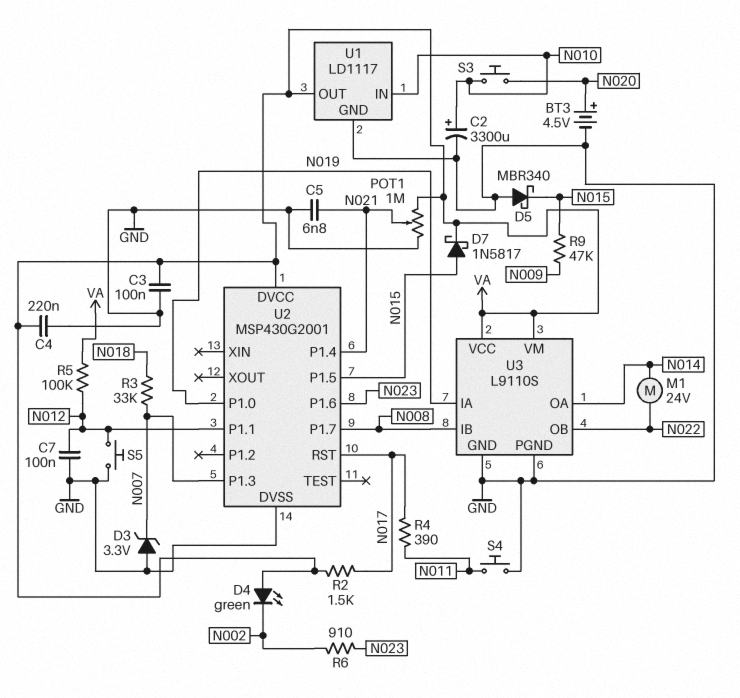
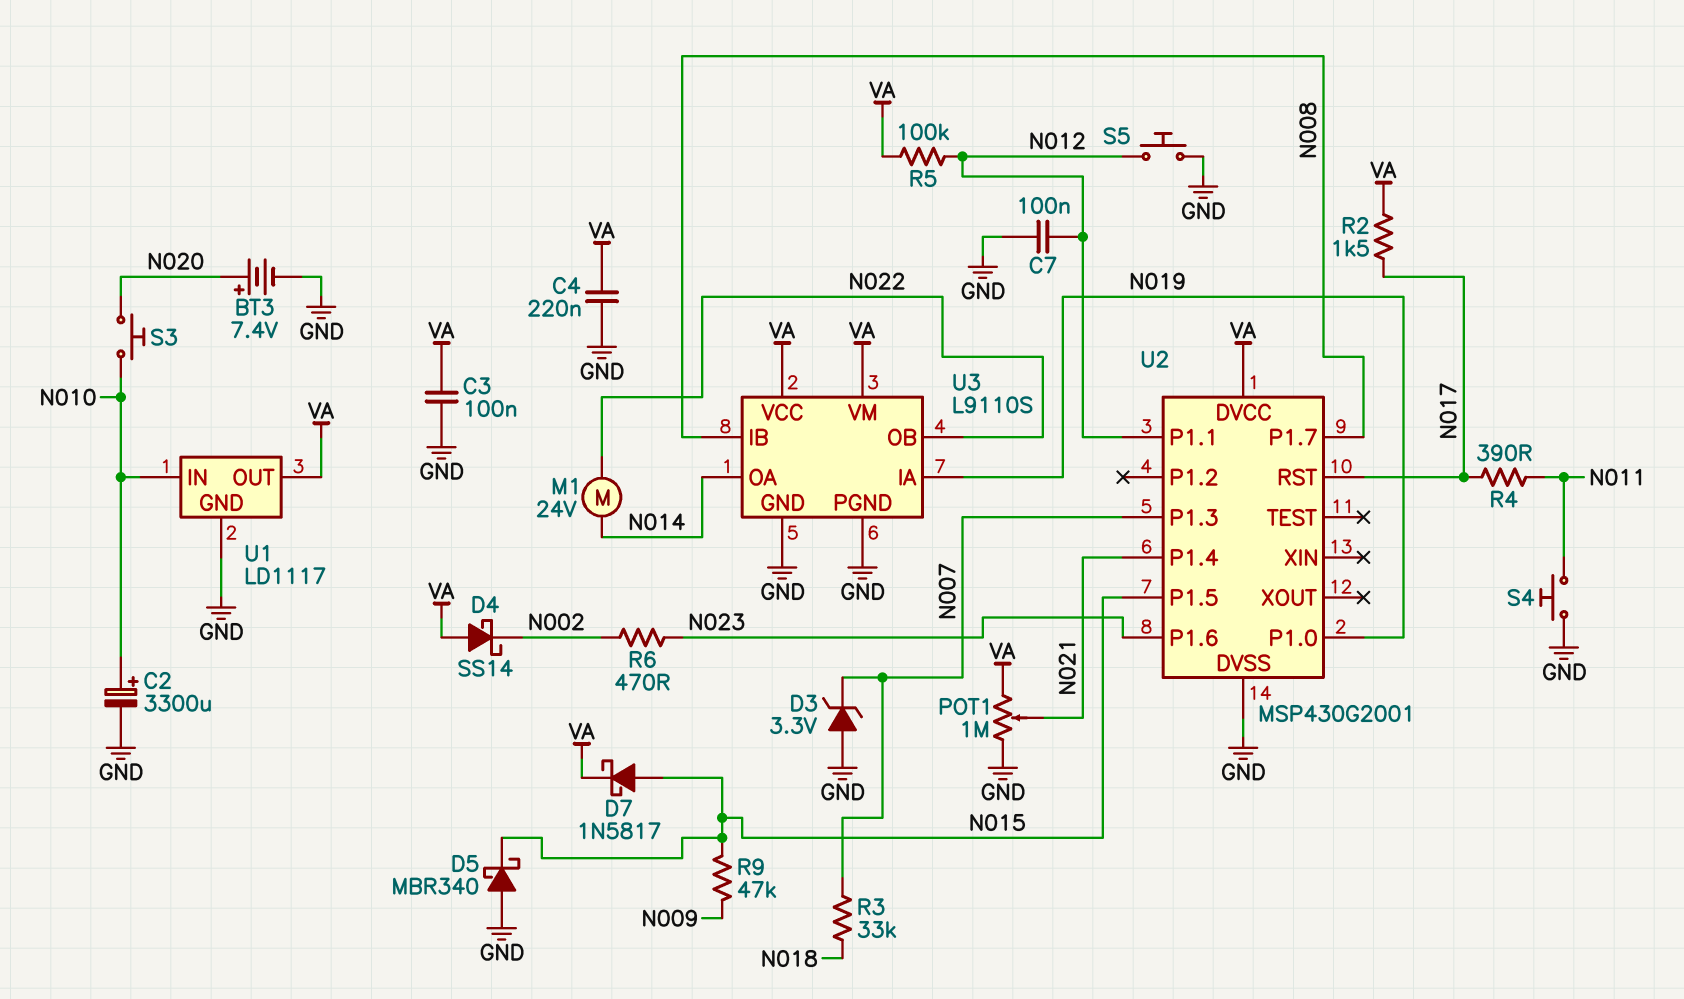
BT3: 4.5V (plus N020, minus GND) -> 7.4V (plus N020, minus GND)
C5: 6.8nF (GND, N021) -> none
D4: LED green (A VA, K N002) -> schottky SS14 (A VA, K N002)
R6: 910 (N002, N023) -> 470 (N002, N023)

